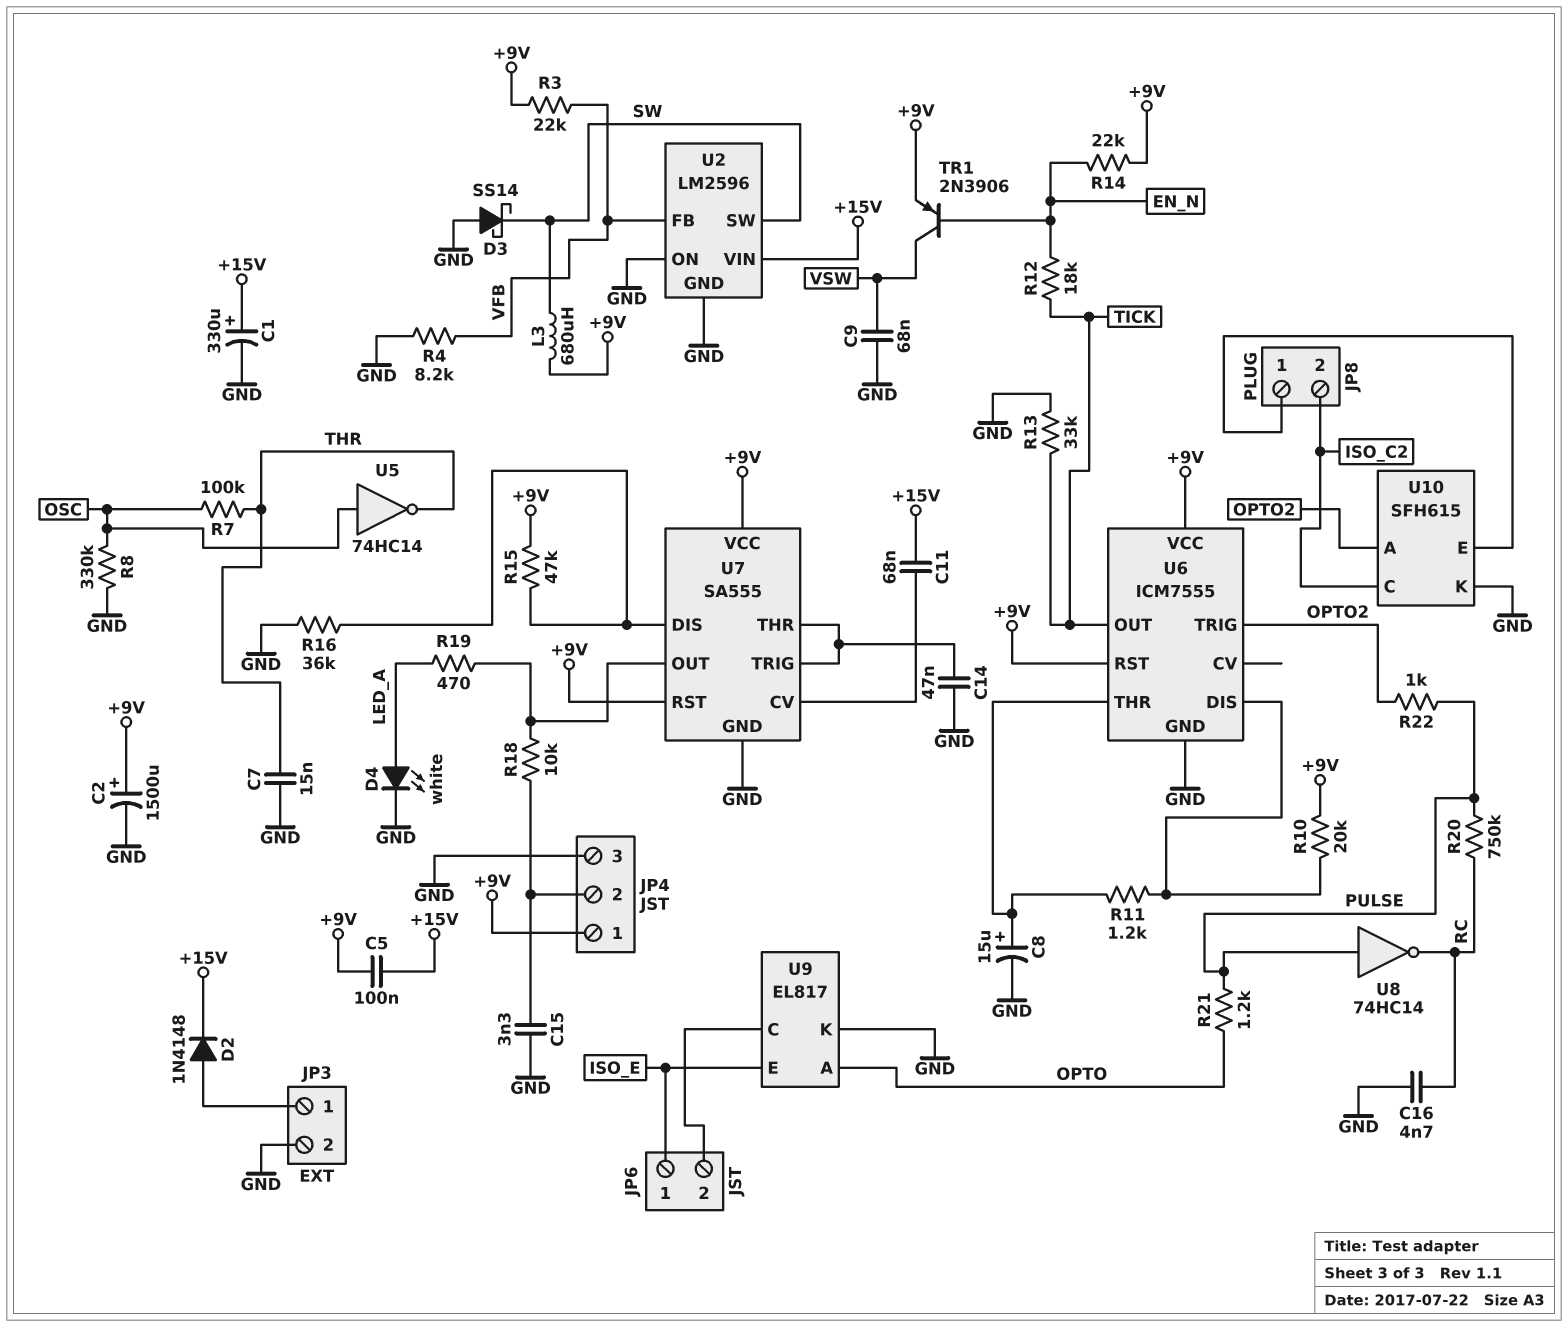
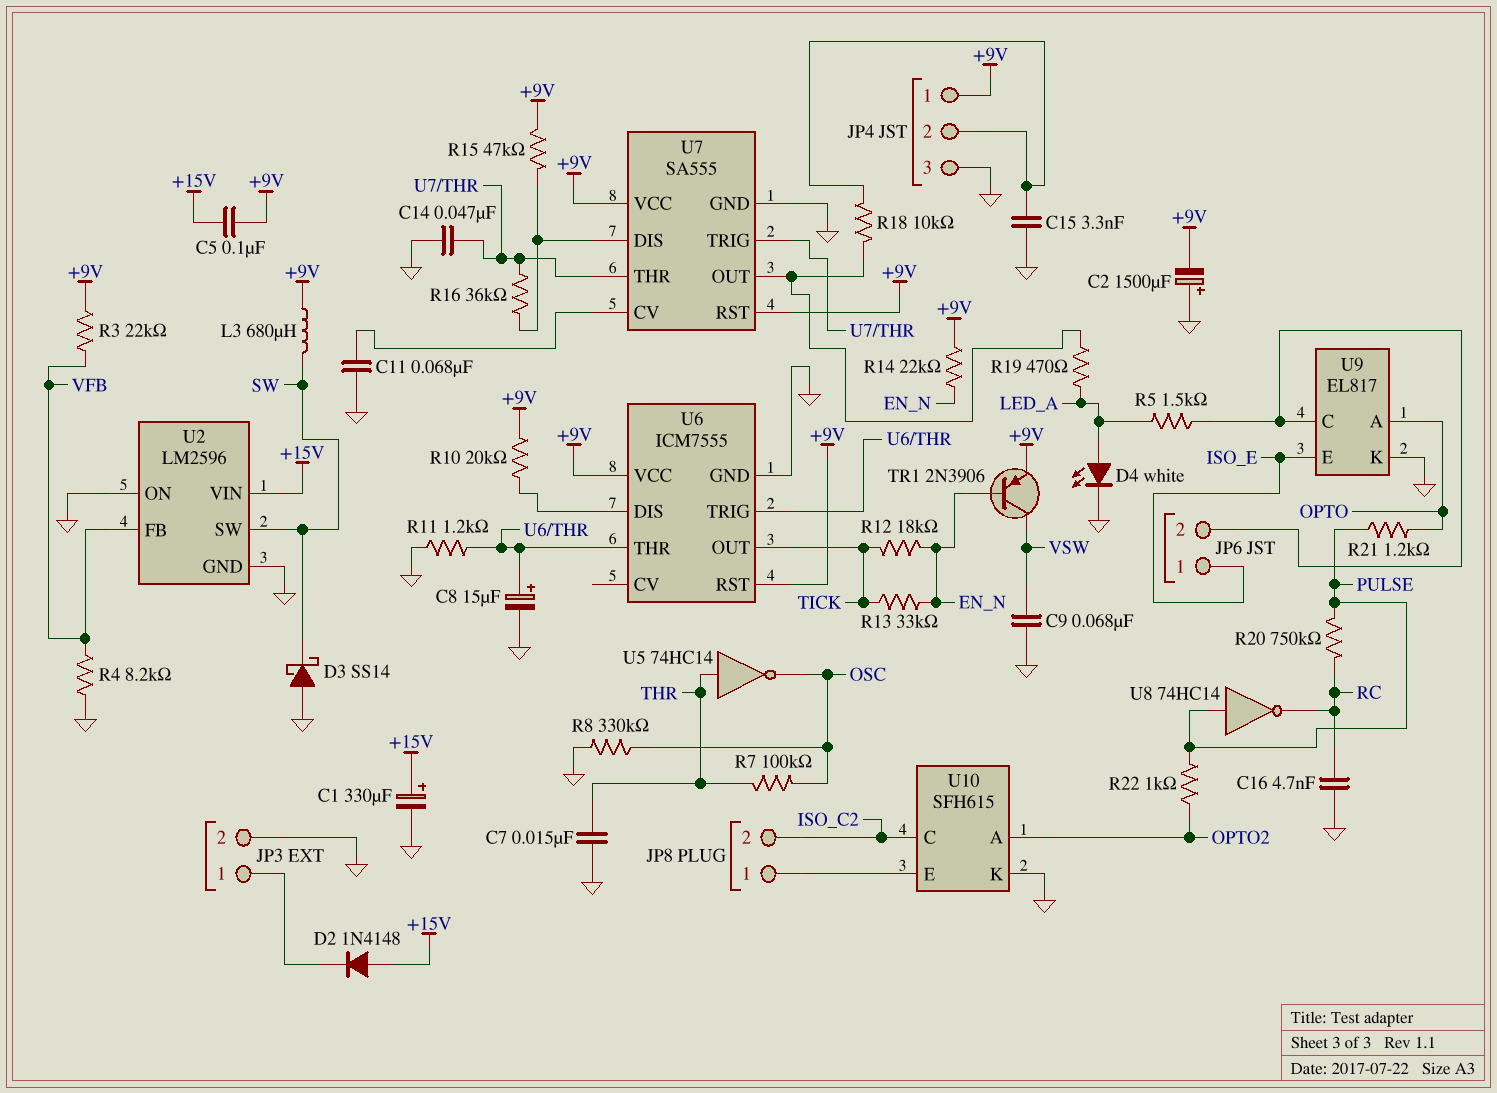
C2: 1500uF (plus +9V, minus GND) -> 1500uF (plus GND, minus +9V)
C11: 68nF (+15V, U7/CV) -> 68nF (GND, U7/CV)
D2: diode 1N4148 (A JP3/1, K +15V) -> diode 1N4148 (A +15V, K JP3/1)
R5: none -> 1.5k (JP6/2, LED_A)
R11: 1.2k (U6/DIS, U6/THR) -> 1.2k (GND, U6/THR)
R13: 33k (GND, TICK) -> 33k (EN_N, TICK)
R16: 36k (GND, U7/DIS) -> 36k (U7/DIS, U7/THR)
U5: NOT 74HC14 (in OSC, out THR) -> NOT 74HC14 (in THR, out OSC)
U6 pin TRIG: OPTO2 -> U6/THR

